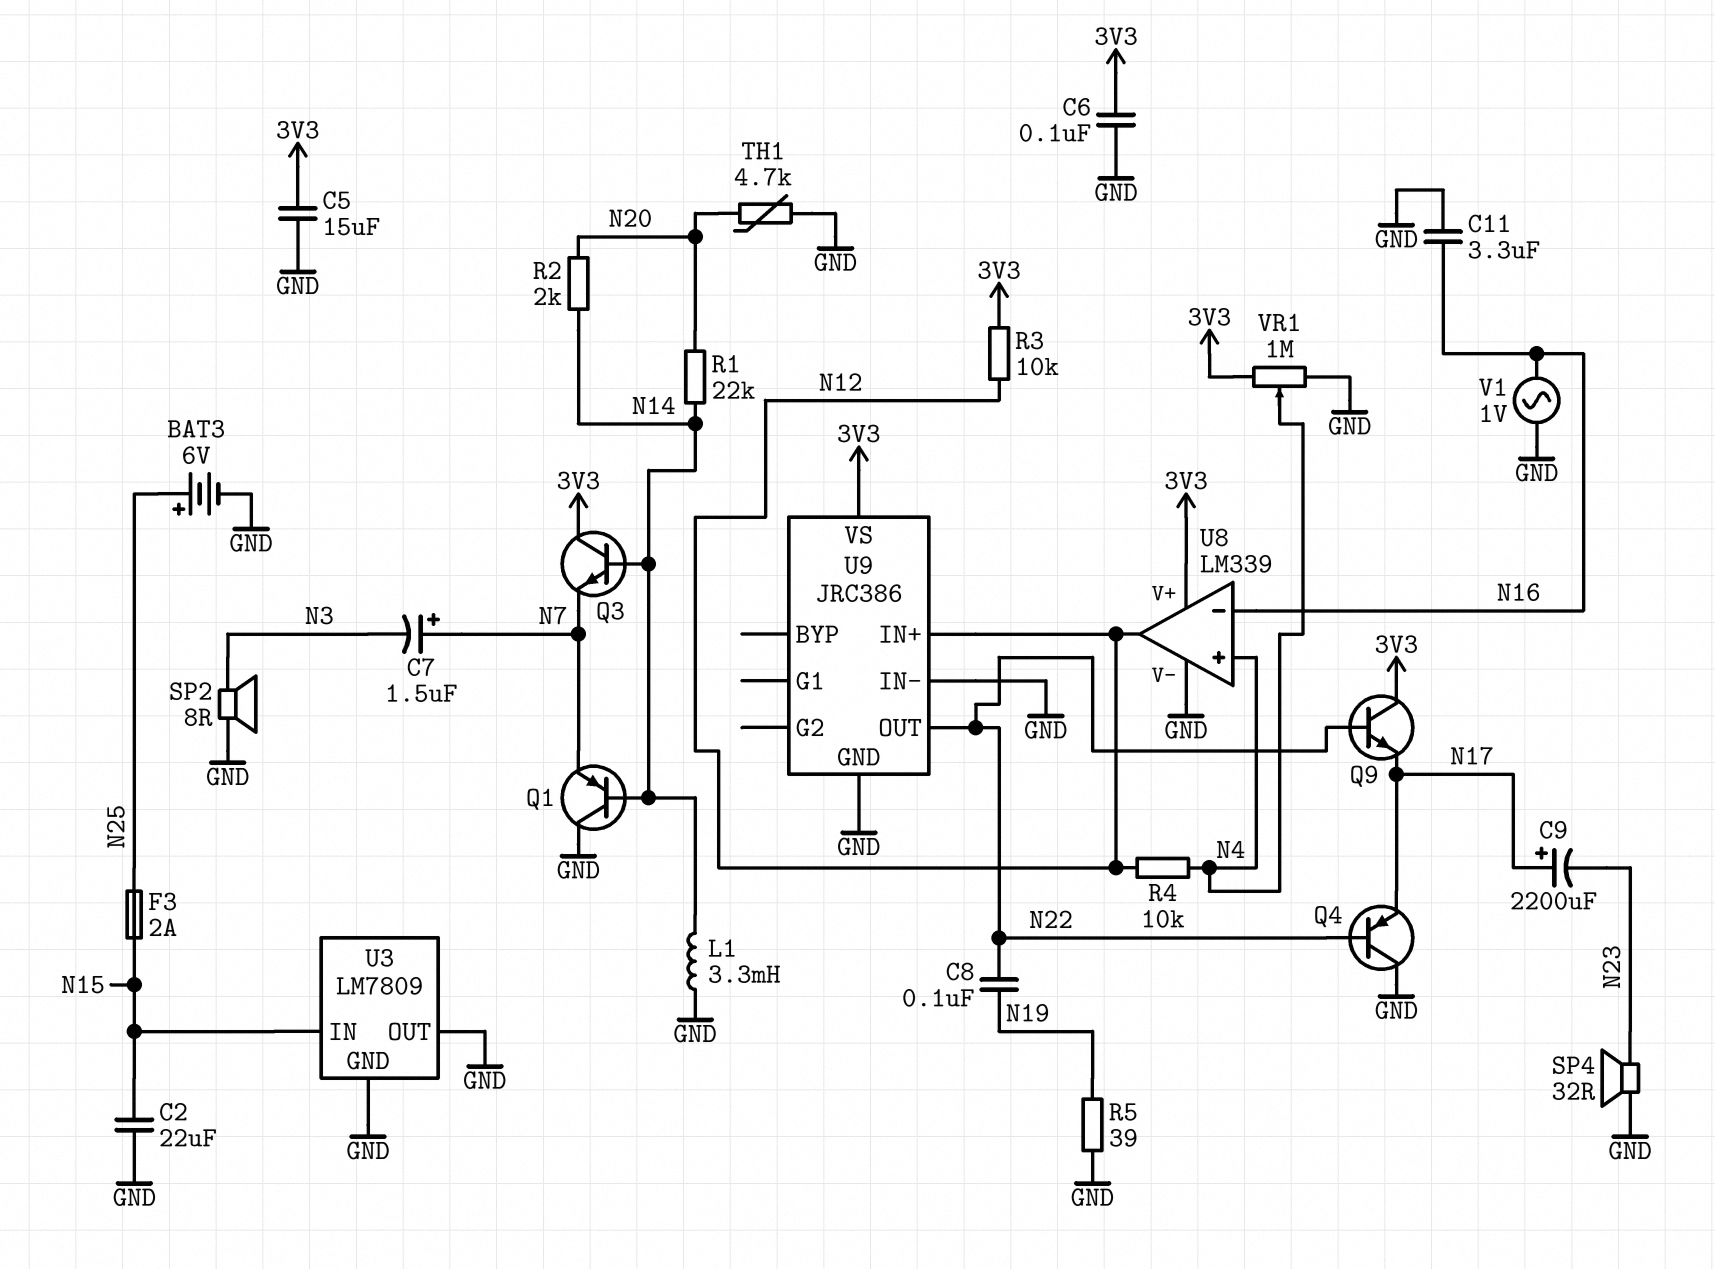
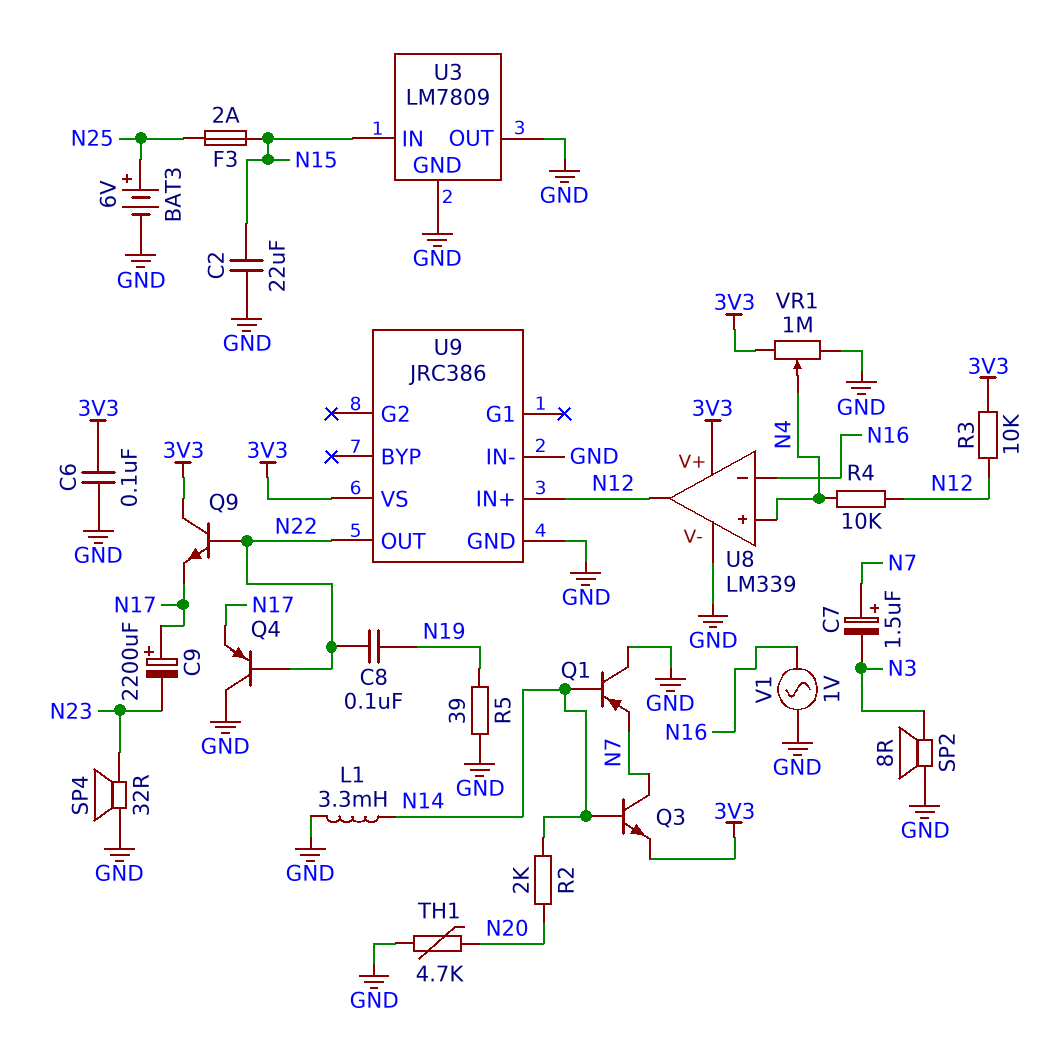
C5: 15uF (3V3, GND) -> none
C11: 3.3uF (GND, N16) -> none
Q3: NPN (B N14, C 3V3, E N7) -> NPN (B N14, C N7, E 3V3)
R1: 22k (N14, N20) -> none

